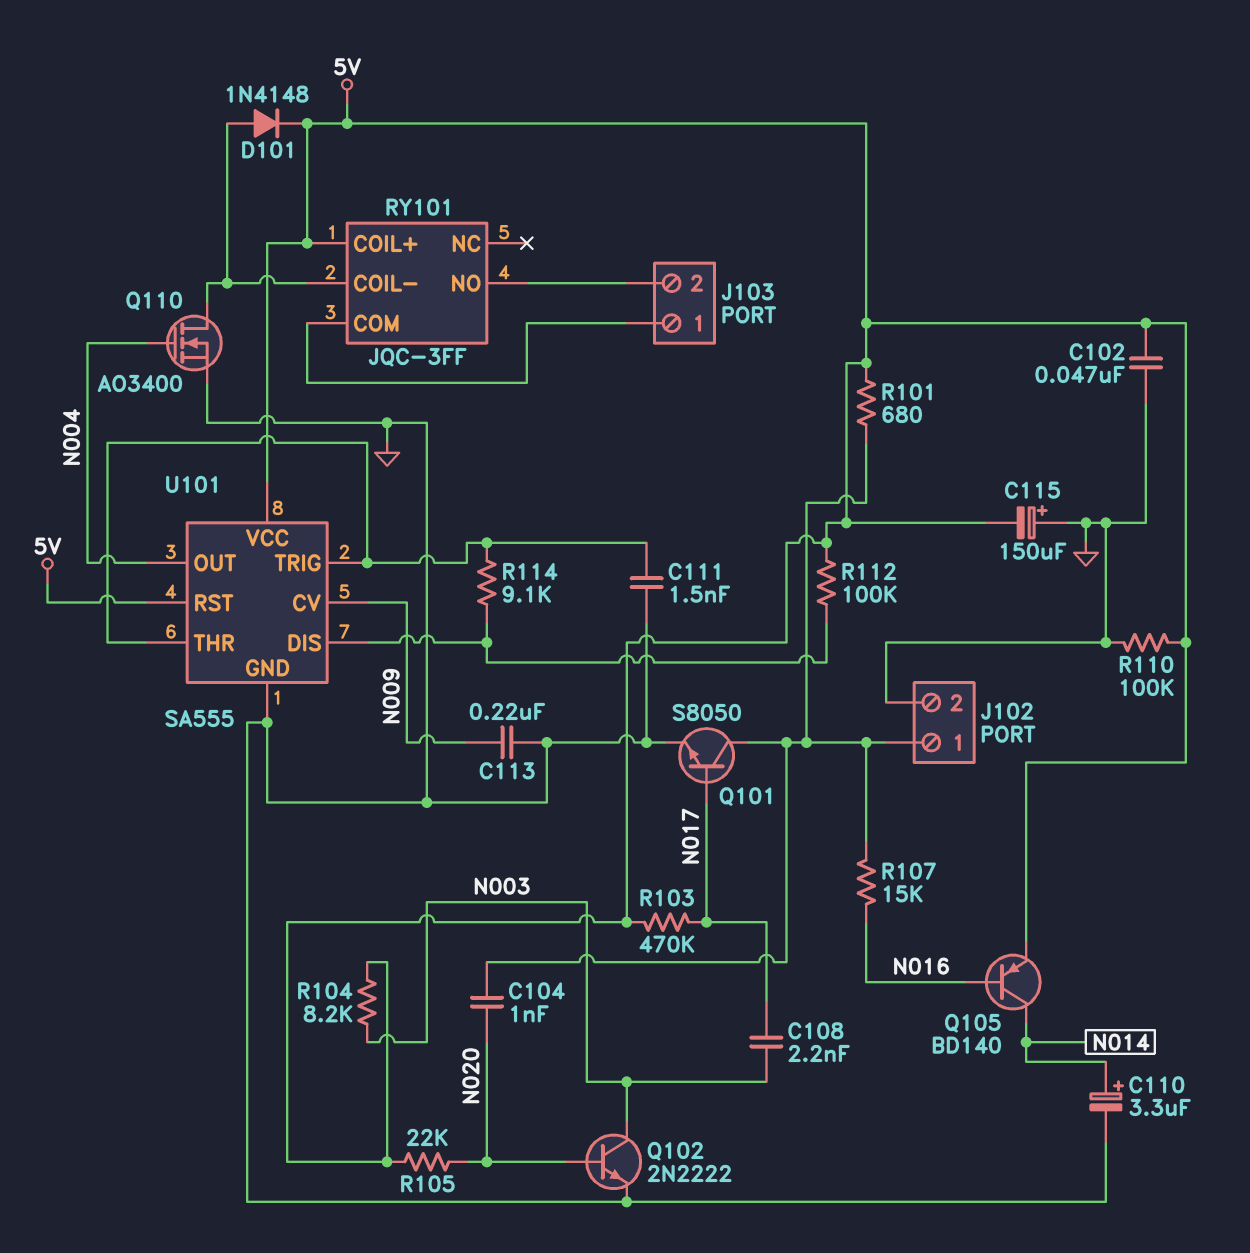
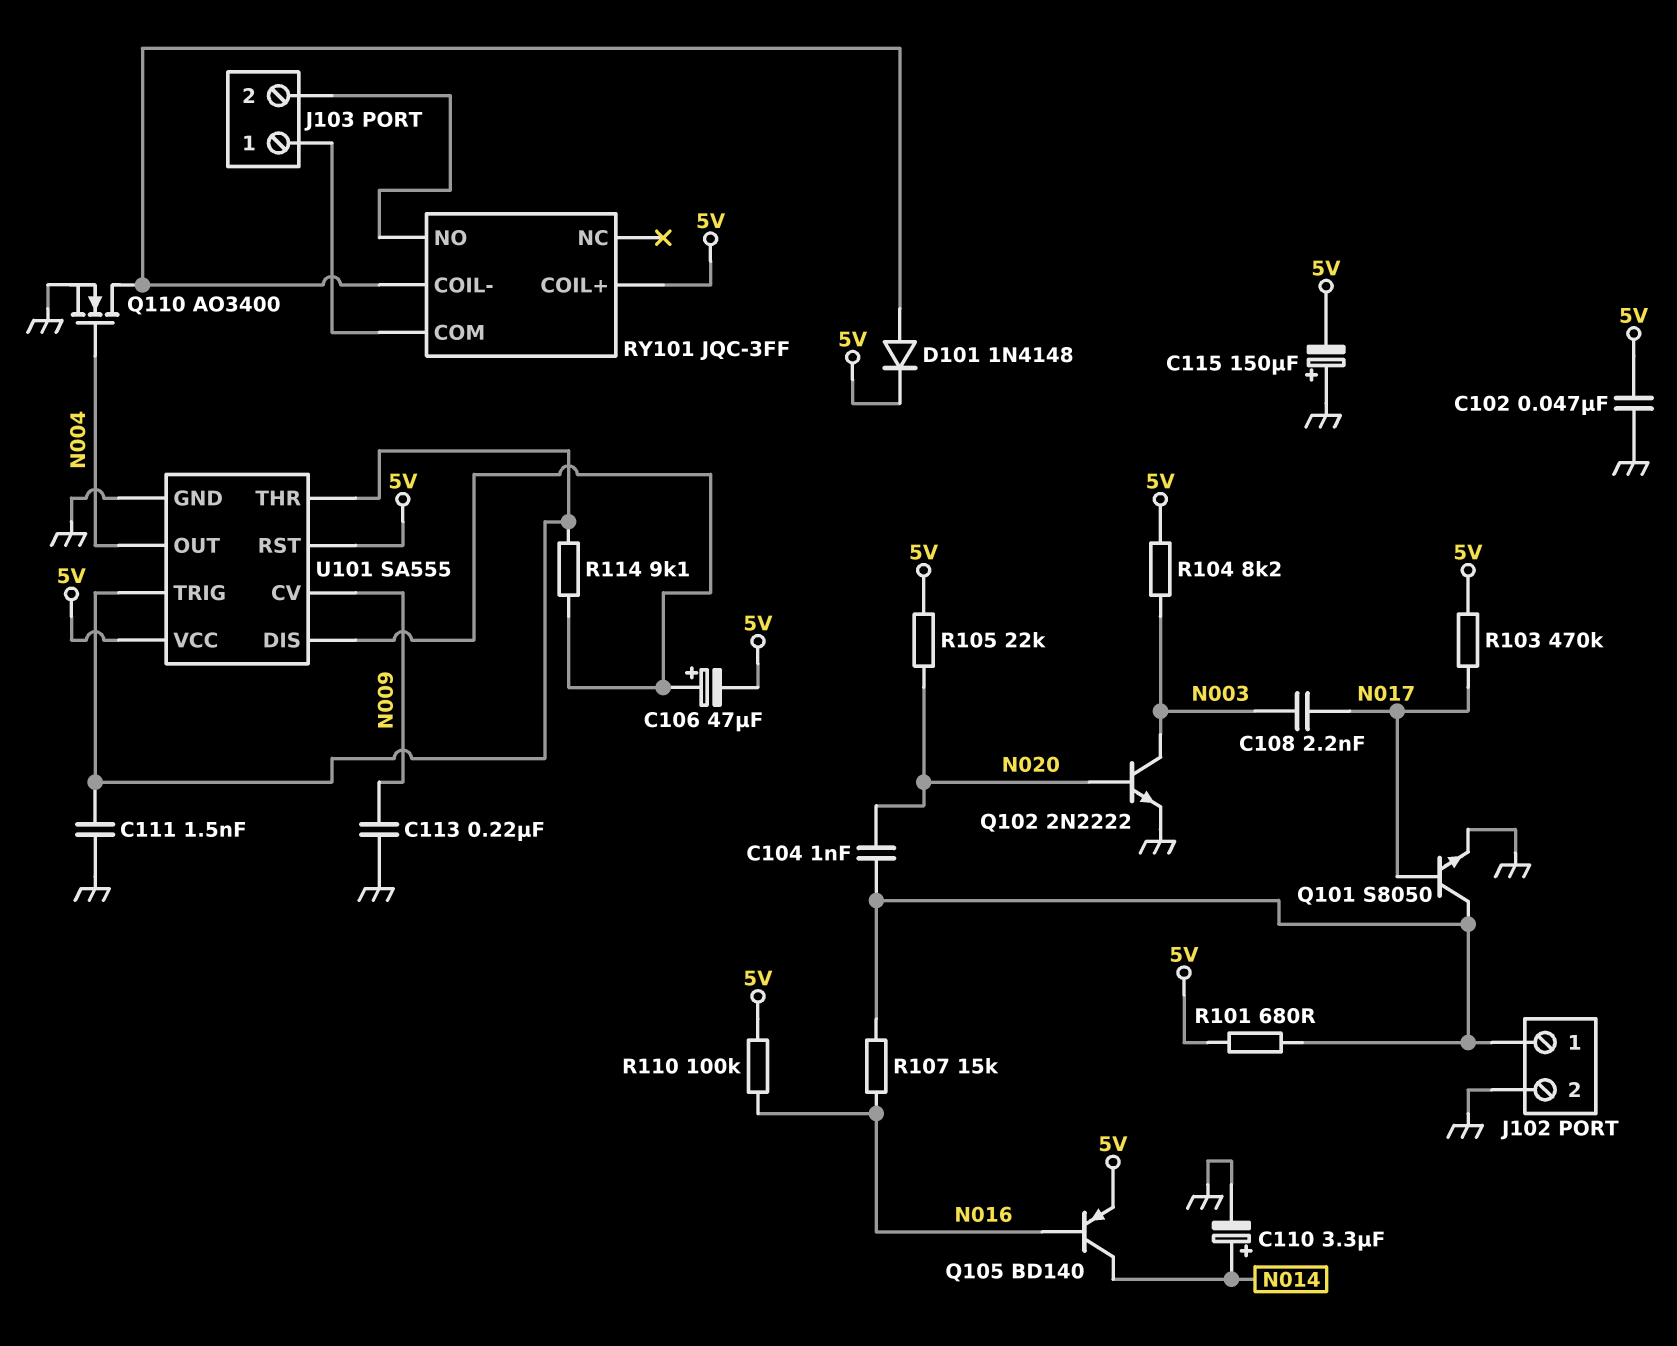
C106: none -> 47uF (plus U101/DIS, minus 5V)
R110: 100k (5V, GND) -> 100k (5V, N016)
R112: 100k (5V, U101/DIS) -> none

